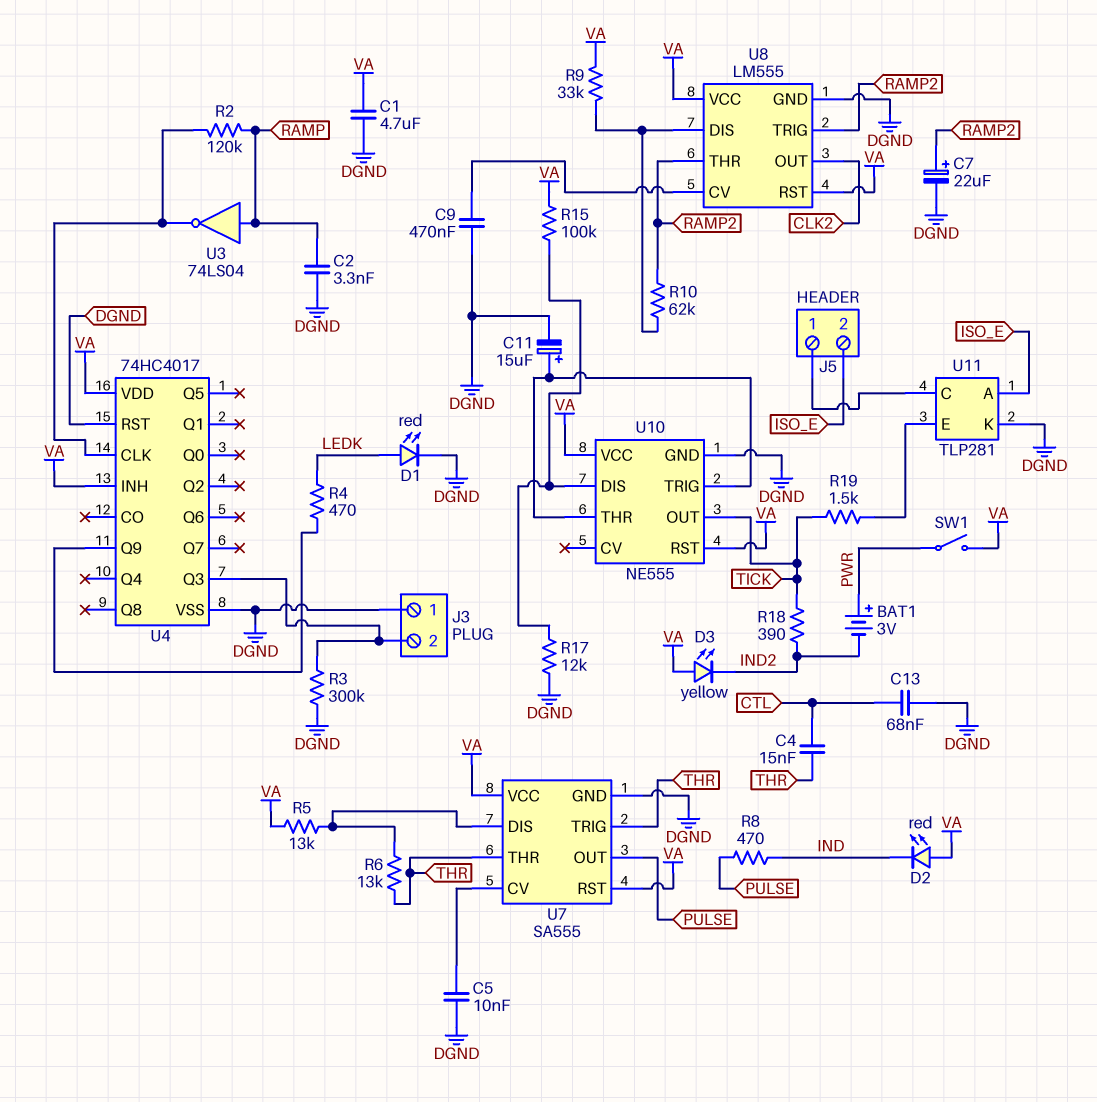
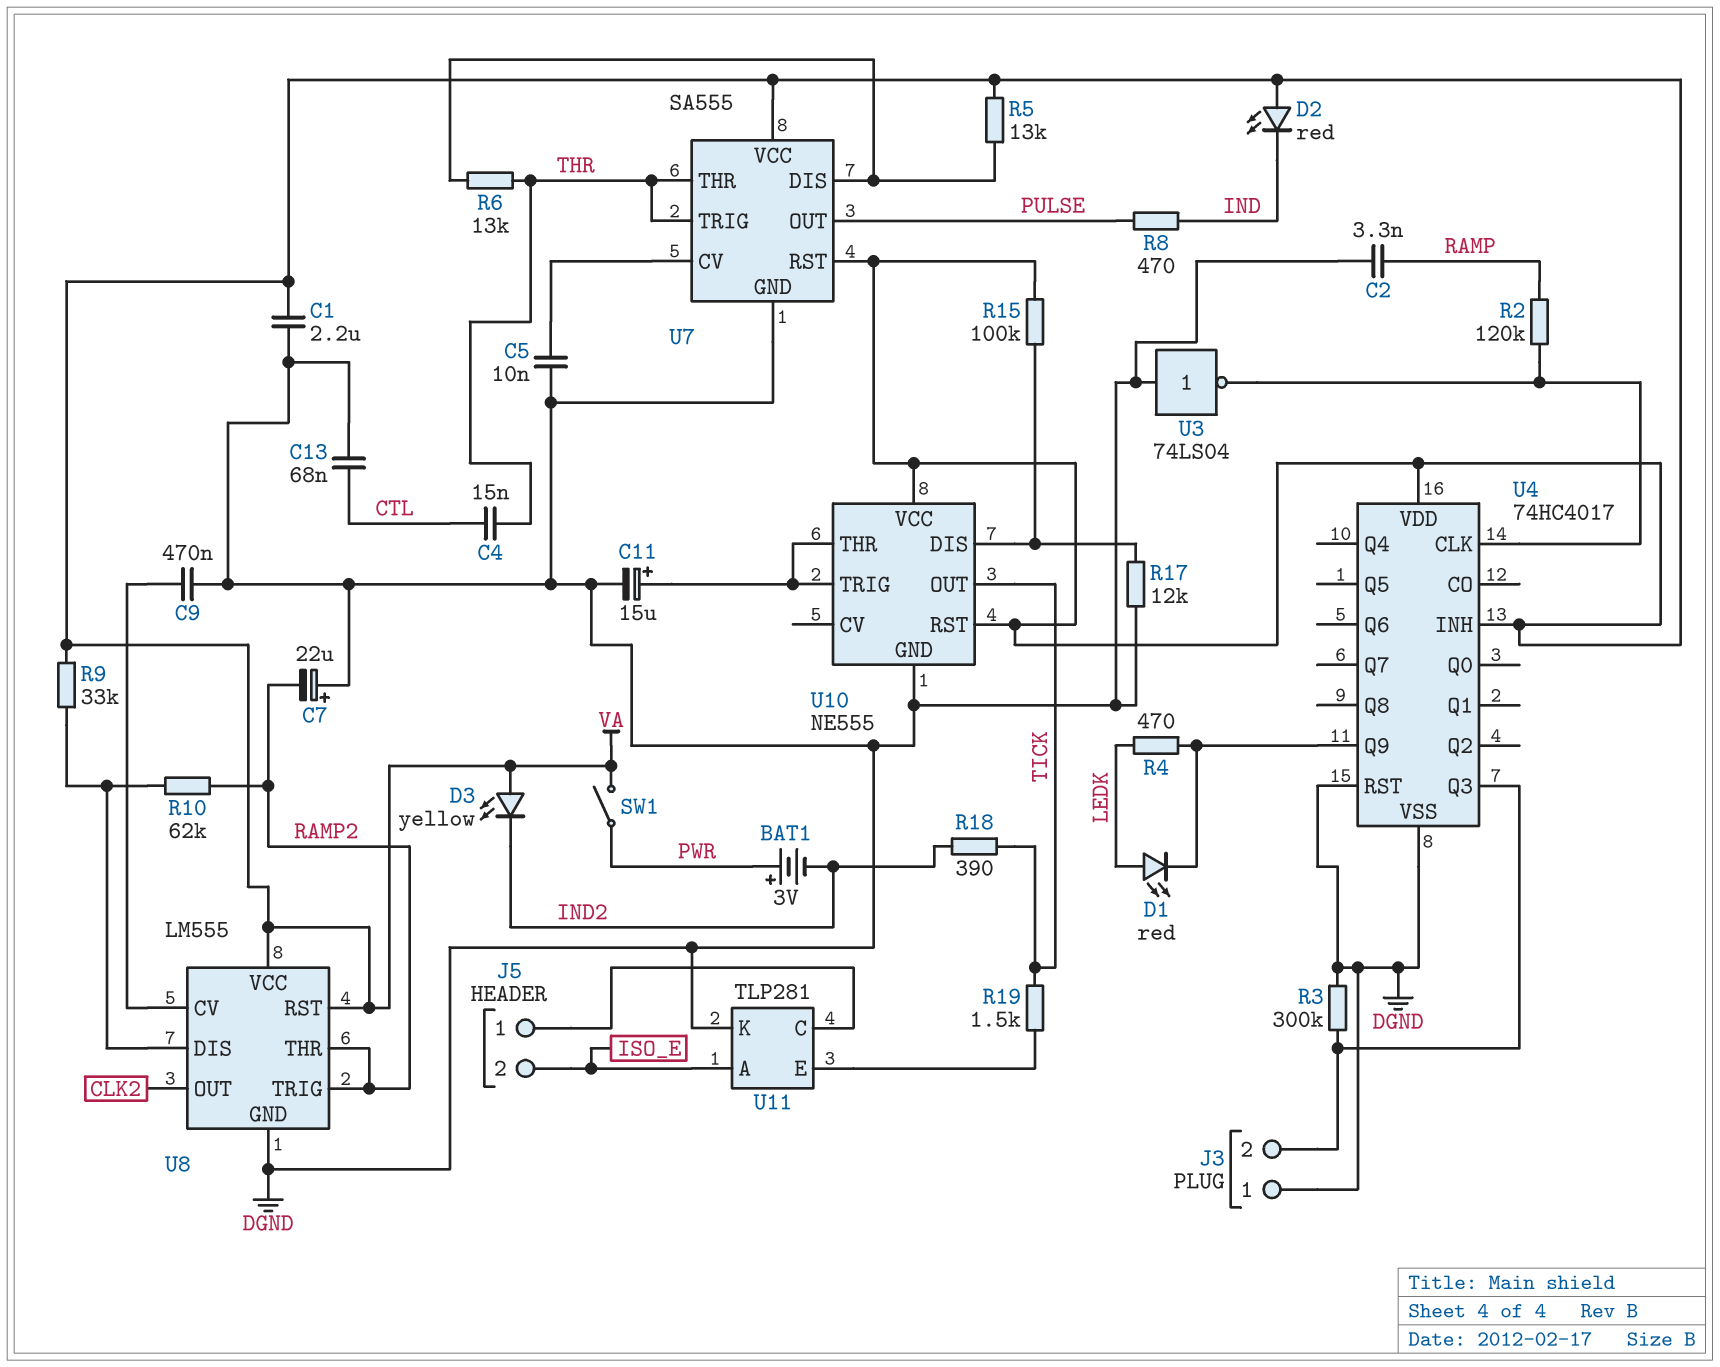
C1: 4.7uF (DGND, VA) -> 2.2uF (DGND, VA)
C7: 22uF (plus RAMP2, minus DGND) -> 22uF (plus DGND, minus RAMP2)
D1: LED red (A LEDK, K DGND) -> LED red (A LEDK, K U4/Q9)
U3: NOT 74LS04 (in RAMP, out U4/CLK) -> NOT 74LS04 (in DGND, out U4/CLK)

